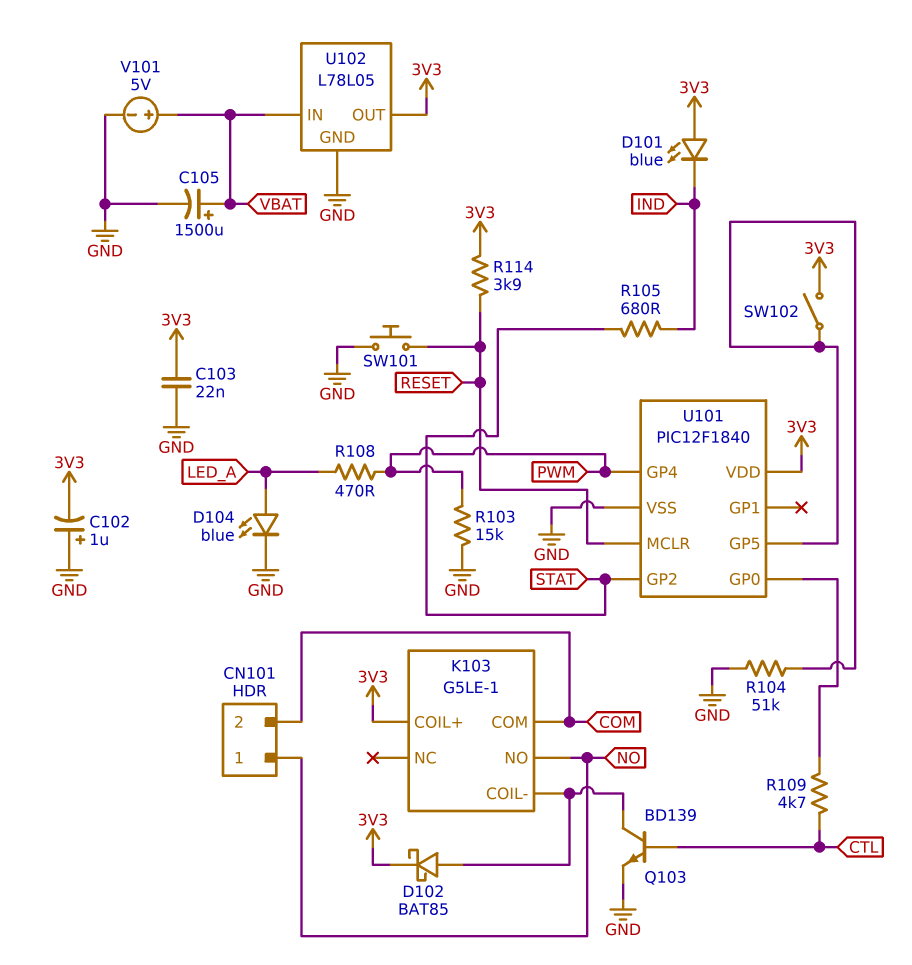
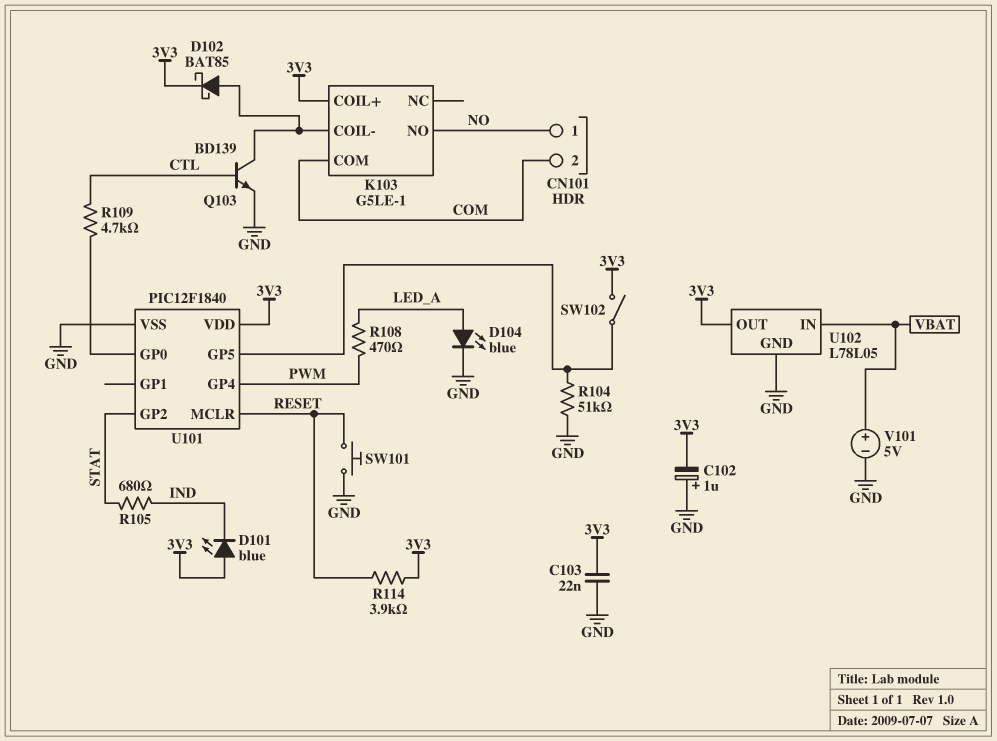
C105: 1500uF (plus VBAT, minus GND) -> none
R103: 15k (GND, PWM) -> none

